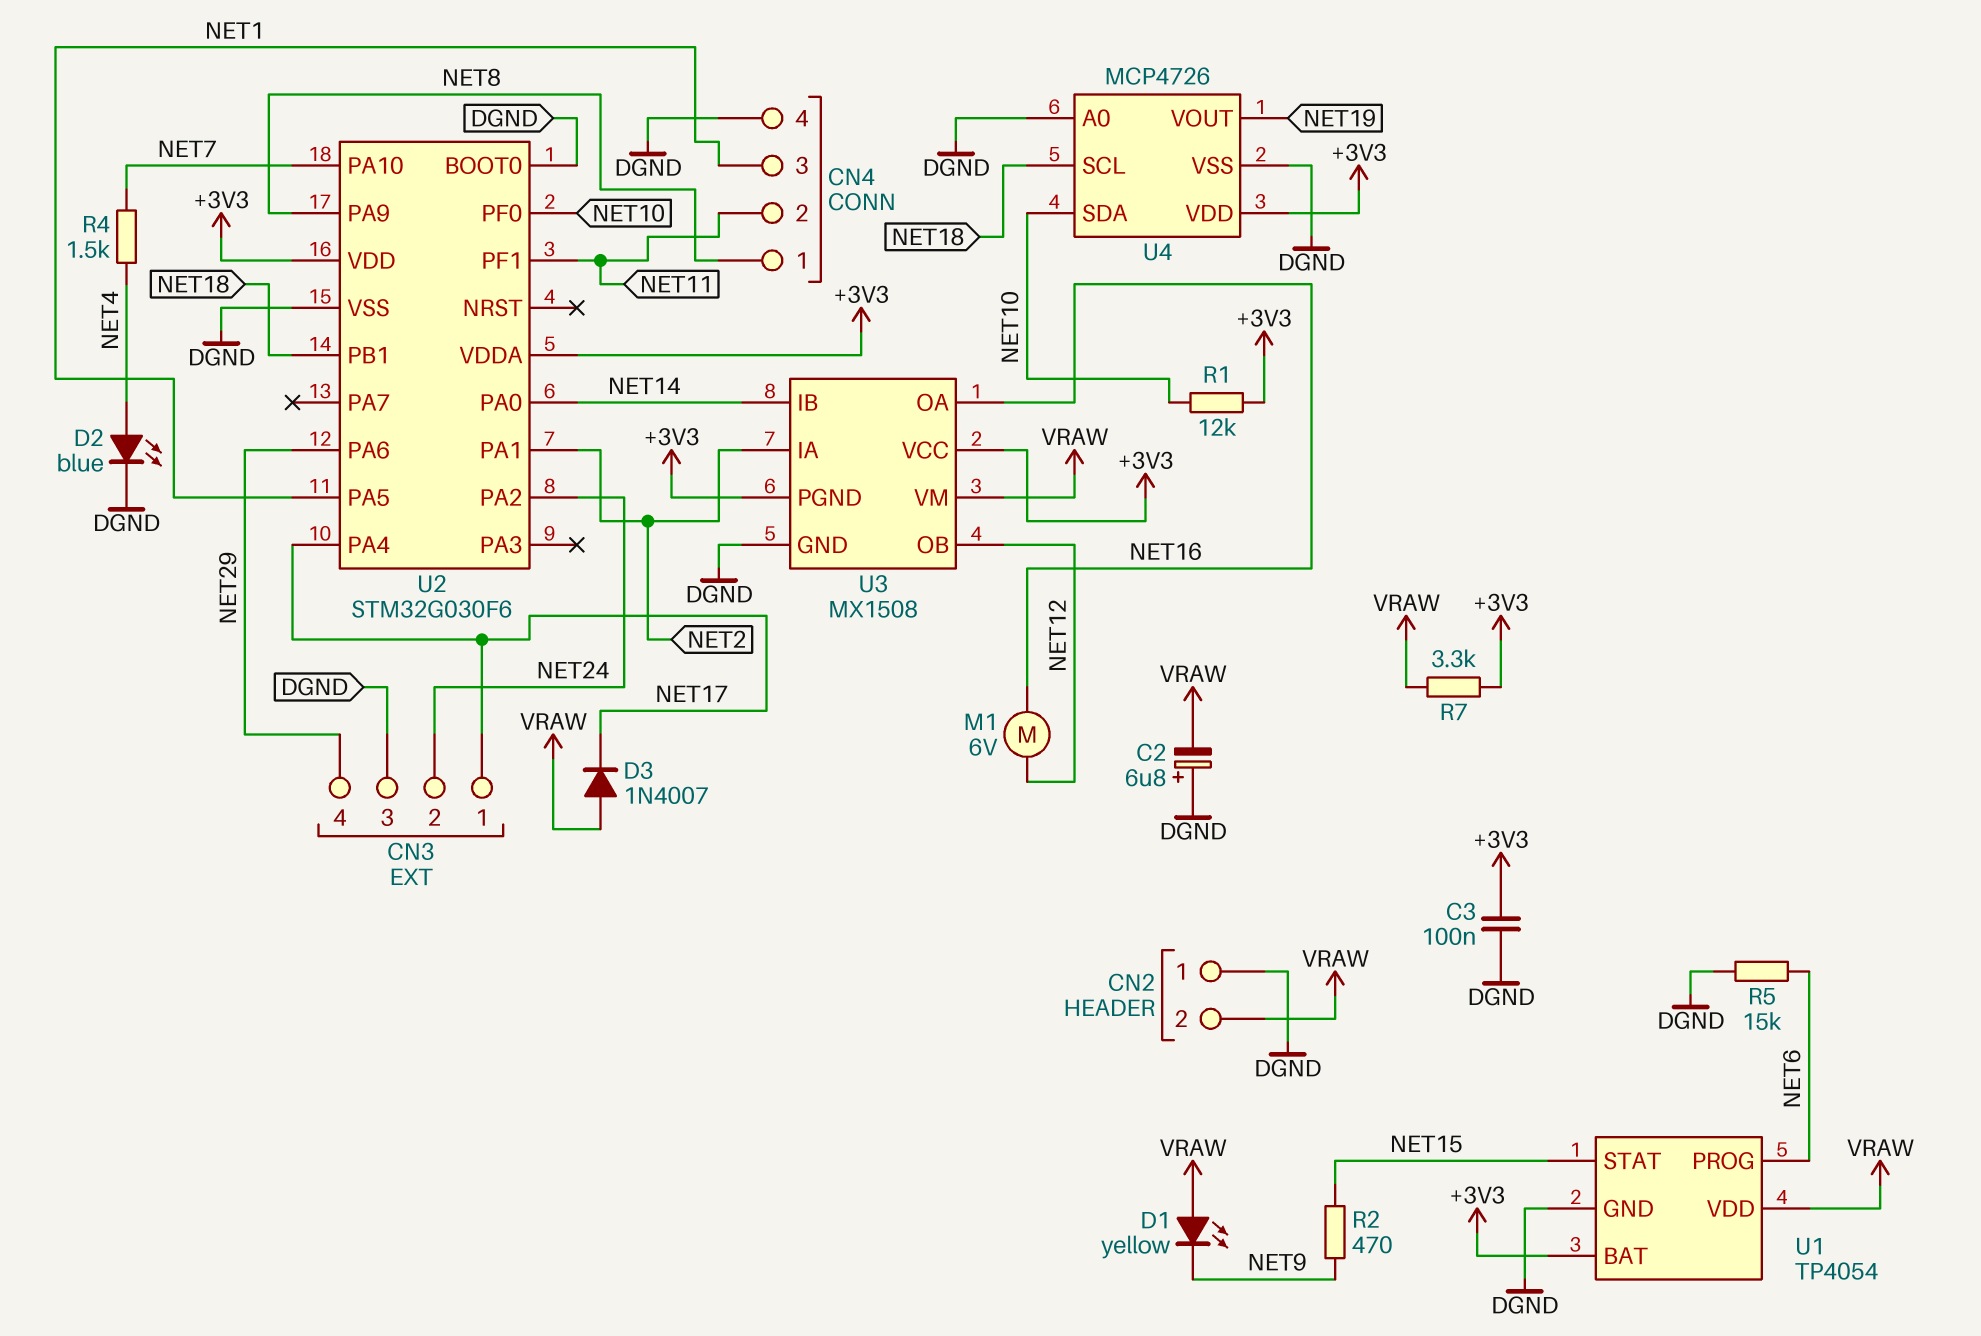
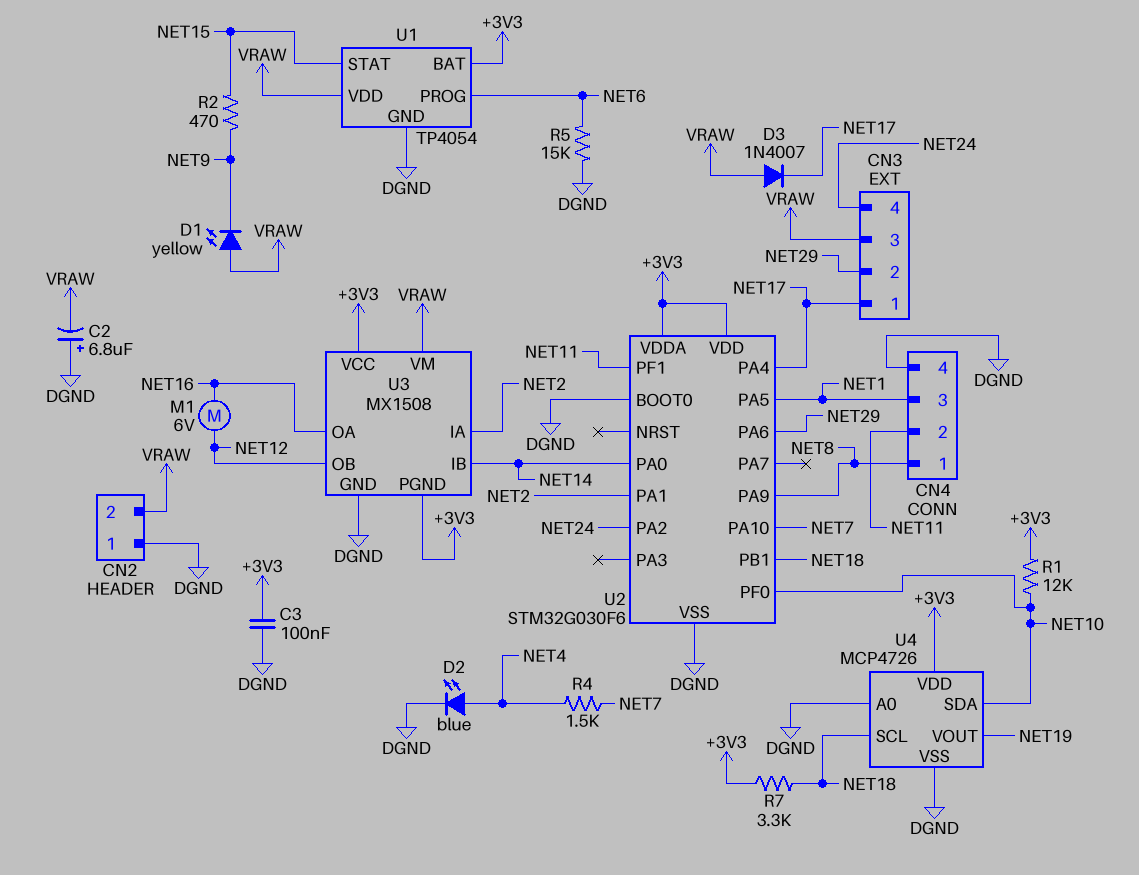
CN3 pin 2: NET24 -> NET29
CN3 pin 3: DGND -> VRAW
CN3 pin 4: NET29 -> NET24
R7: 3.3k (+3V3, VRAW) -> 3.3k (+3V3, NET18)

